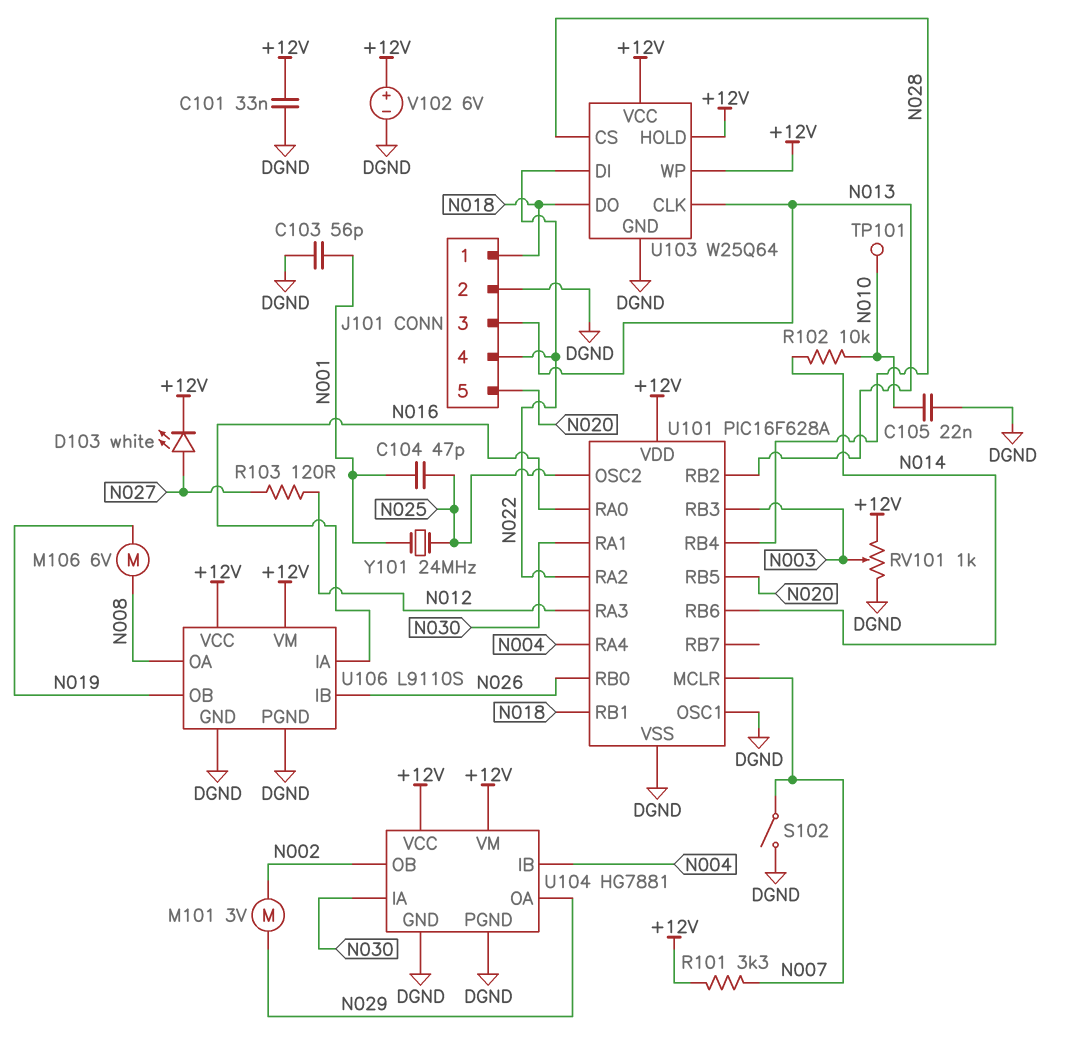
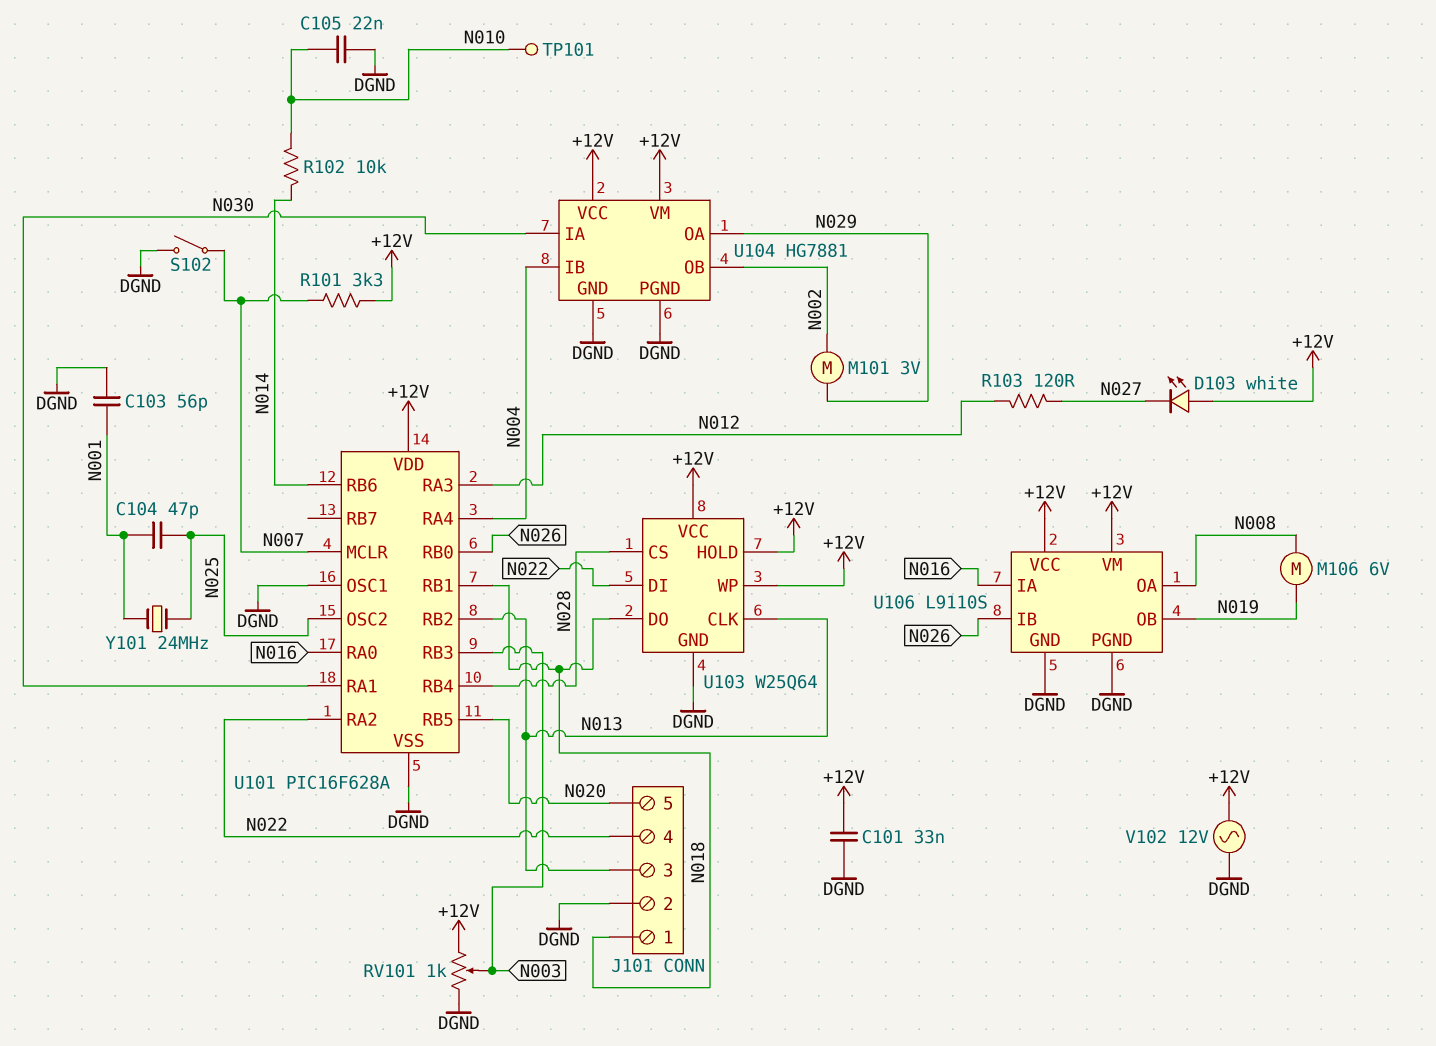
D103: LED white (A N027, K +12V) -> LED white (A +12V, K N027)
V102: 6V (plus +12V, minus DGND) -> AC 12V (+12V, DGND)

